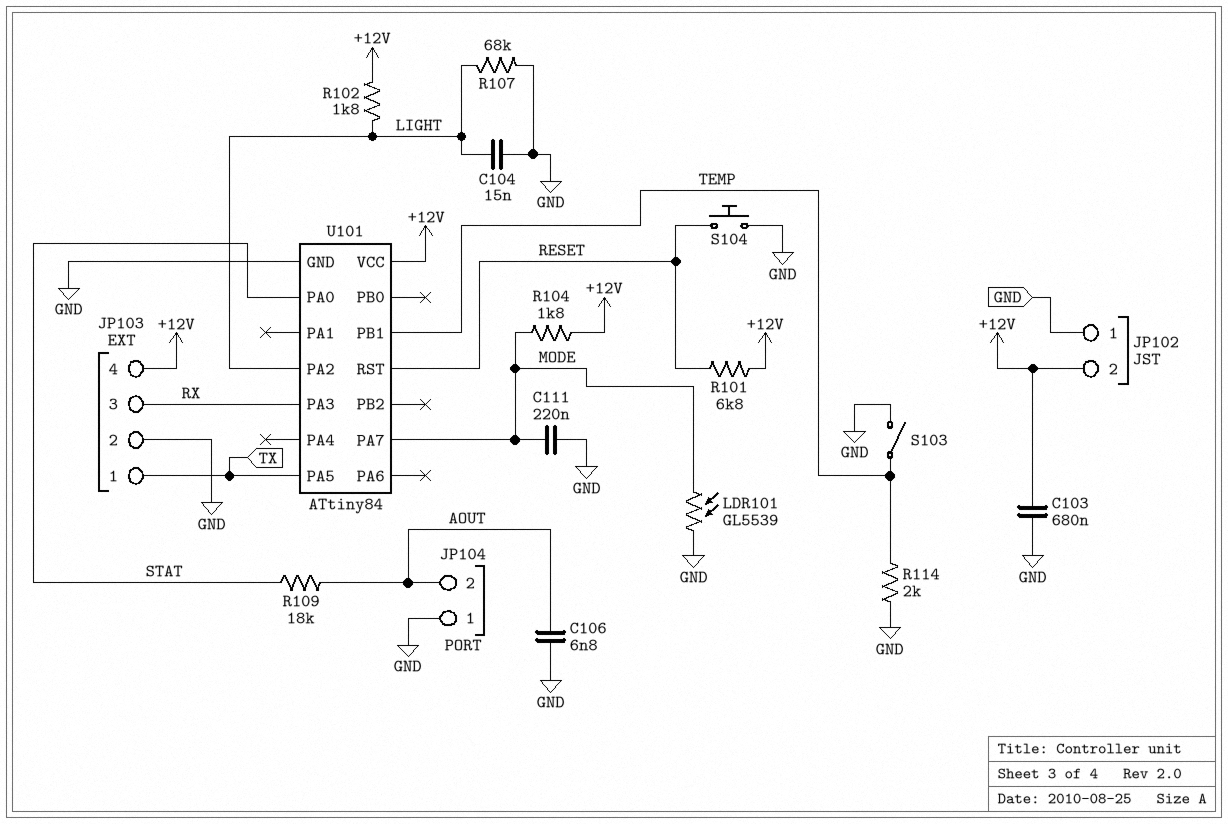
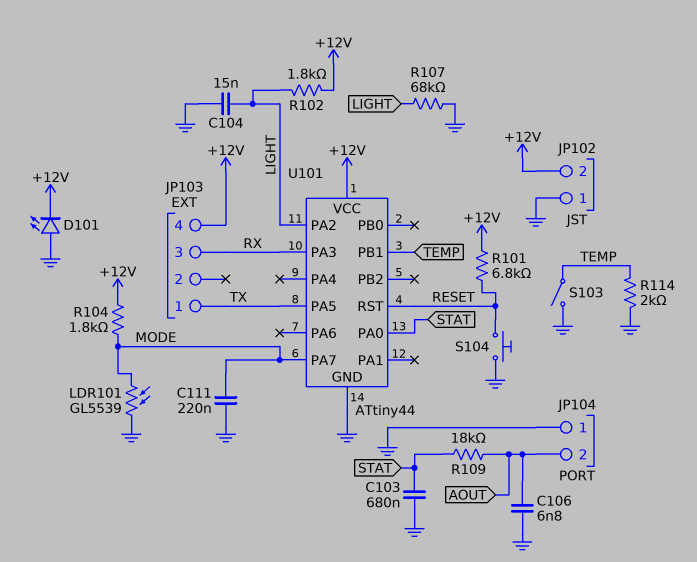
C103: 680nF (+12V, GND) -> 680nF (GND, STAT)
D101: none -> LED (A GND, K +12V)
JP103 pin 2: GND -> none
U101: ATtiny84 -> ATtiny44

